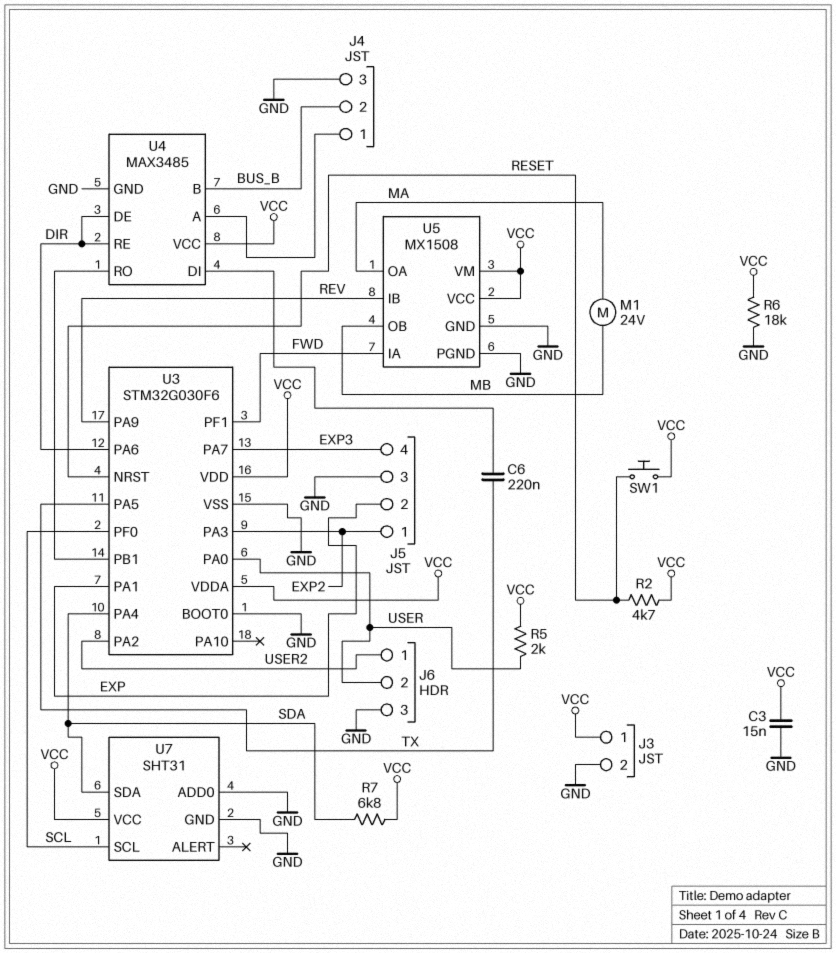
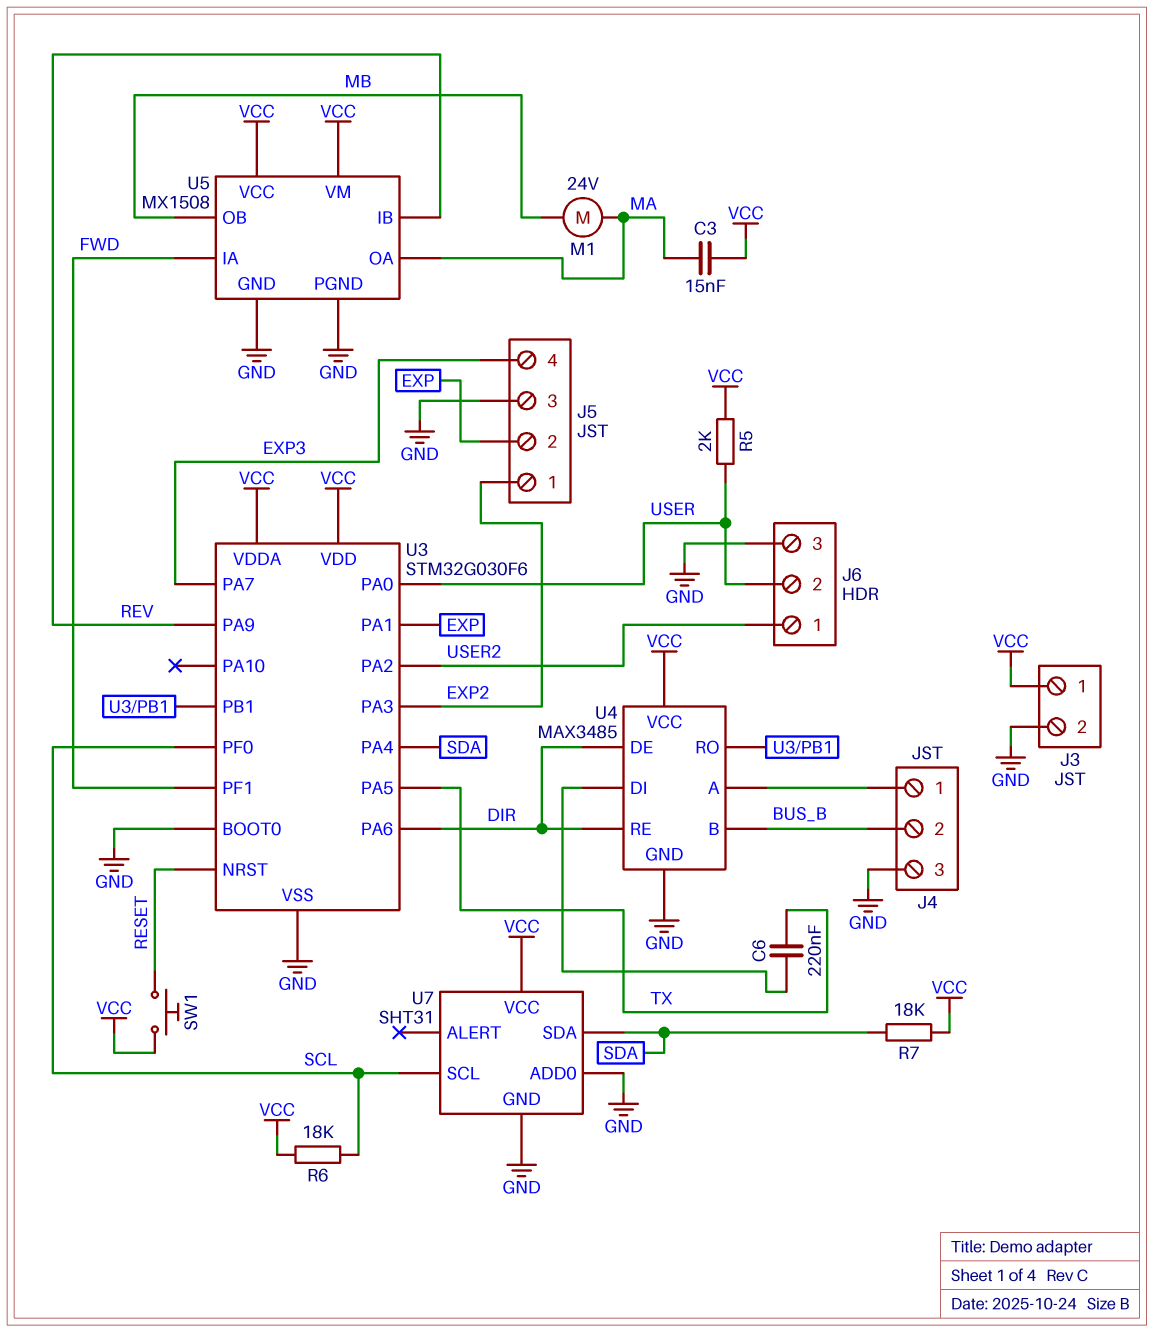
C3: 15nF (GND, VCC) -> 15nF (MA, VCC)
R2: 4.7k (RESET, VCC) -> none
R6: 18k (GND, VCC) -> 18k (SCL, VCC)
R7: 6.8k (SDA, VCC) -> 18k (SDA, VCC)

